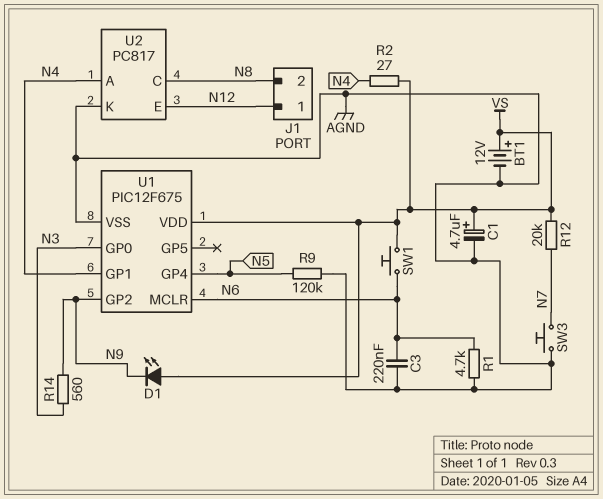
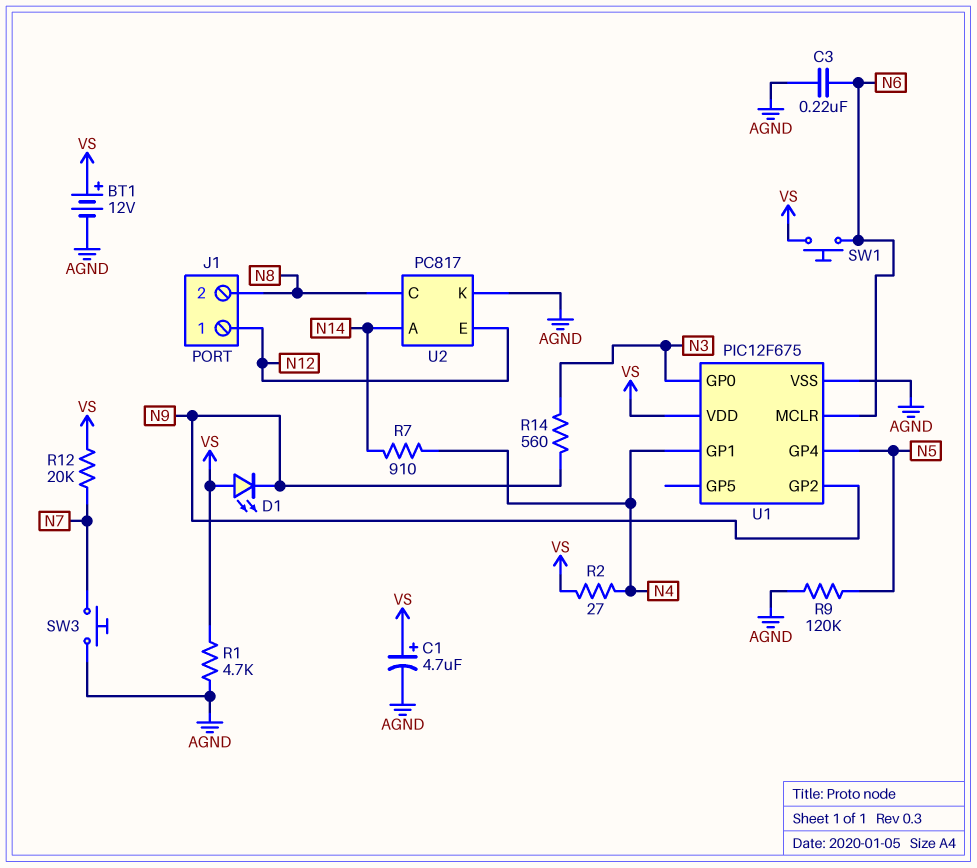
R1: 4.7k (AGND, N6) -> 4.7k (AGND, VS)
R7: none -> 910 (N4, N14)
U2 pin A: N4 -> N14

